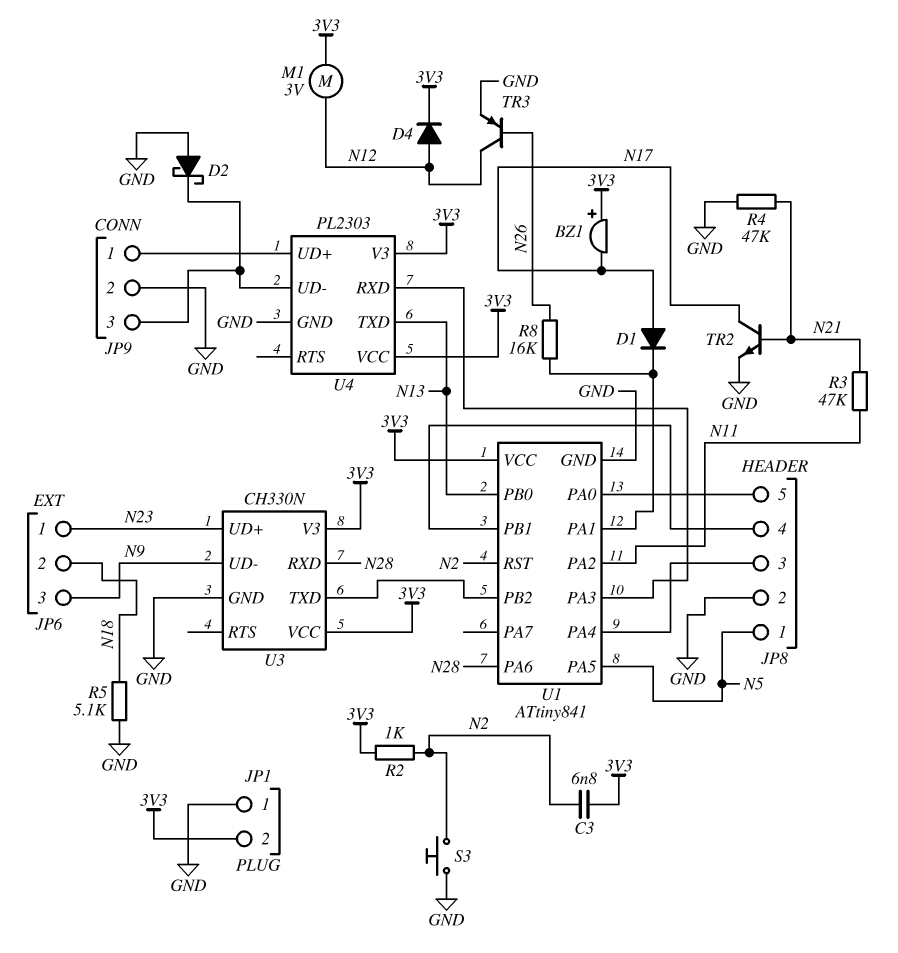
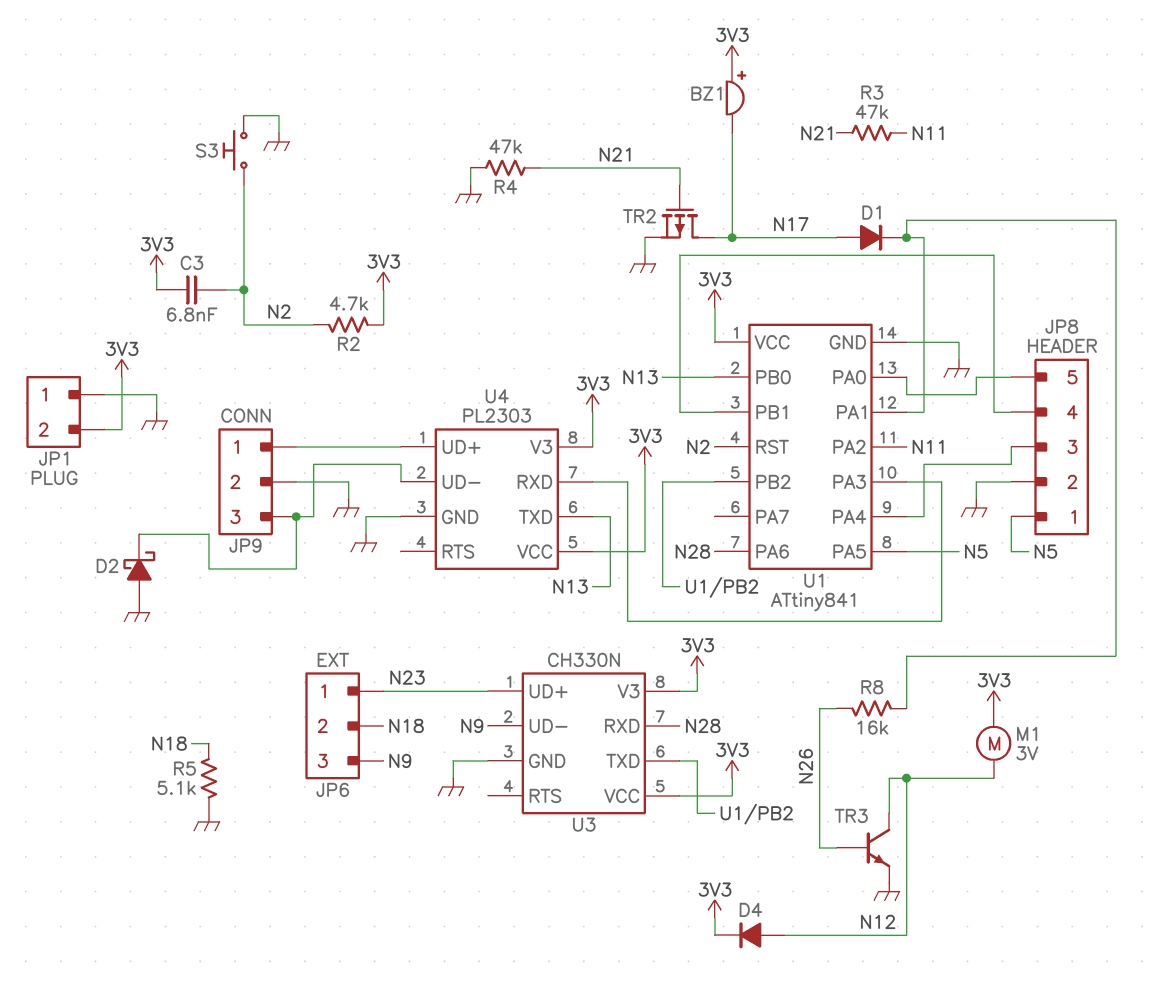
R2: 1k (3V3, N2) -> 4.7k (3V3, N2)
TR2: NPN (B N21, C N17, E GND) -> PMOS (G N21, D N17, S GND)
TR3: PNP (B N26, C N12, E GND) -> NPN (B N26, C N12, E GND)

